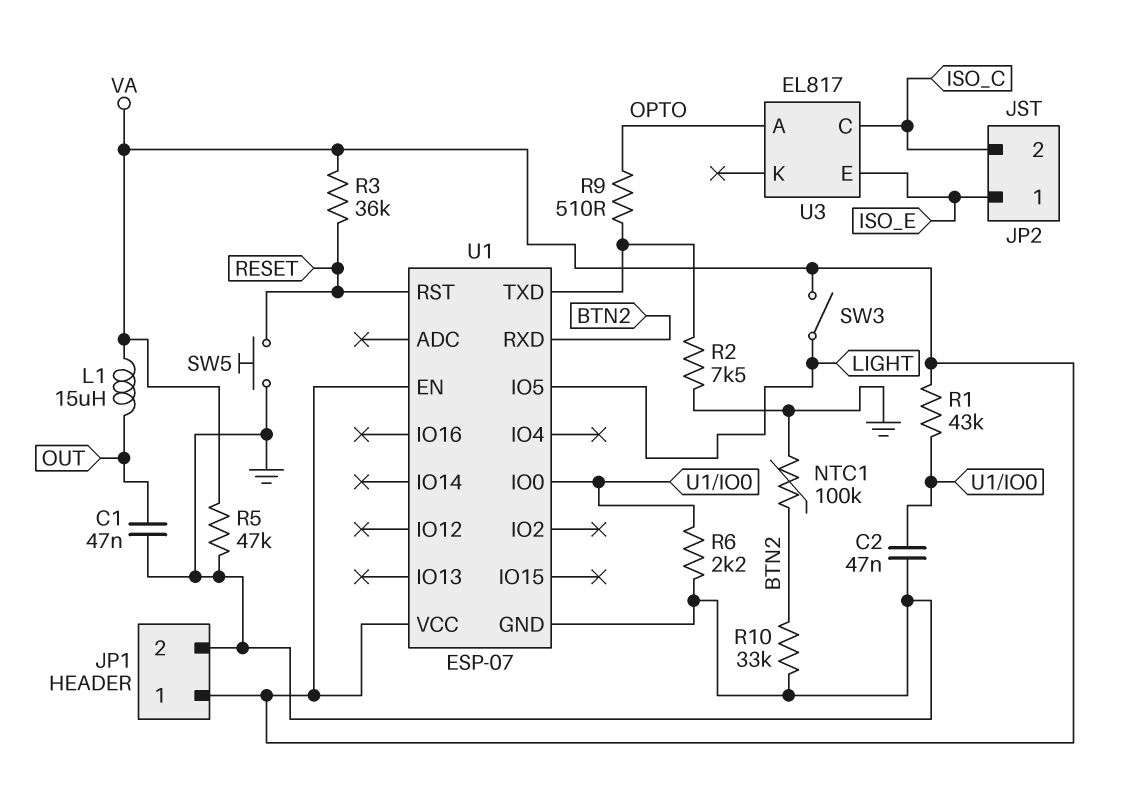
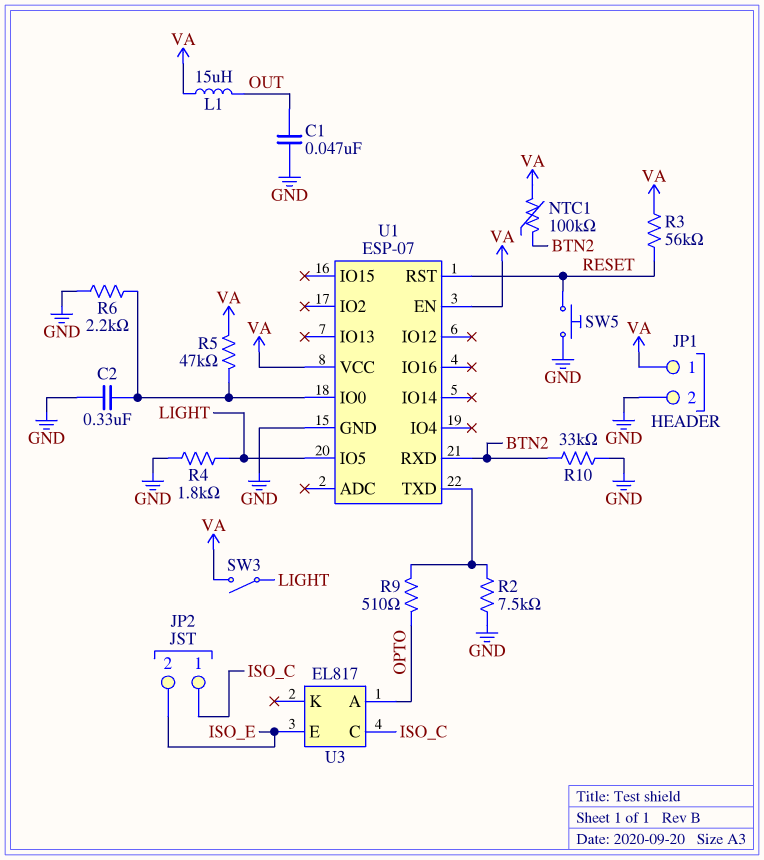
C2: 47nF (GND, U1/IO0) -> 330nF (GND, U1/IO0)
JP2 pin 1: ISO_E -> ISO_C
JP2 pin 2: ISO_C -> ISO_E
NTC1: 100k (BTN2, GND) -> 100k (BTN2, VA)
R1: 43k (U1/IO0, VA) -> none
R3: 36k (RESET, VA) -> 56k (RESET, VA)
R4: none -> 1.8k (GND, LIGHT)
R5: 47k (GND, VA) -> 47k (U1/IO0, VA)

